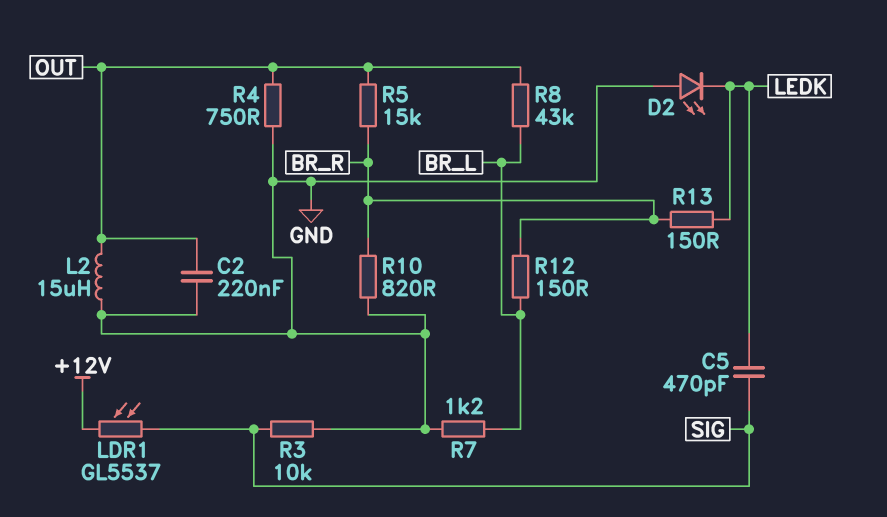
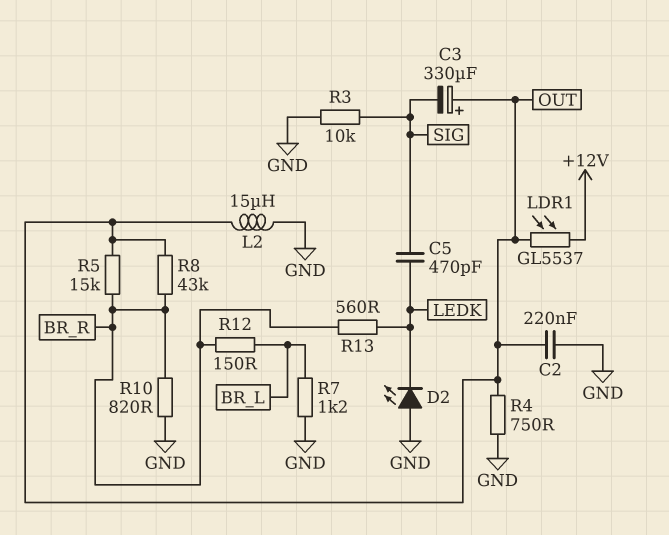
C3: none -> 330uF (plus OUT, minus SIG)
LDR1: GL5537 (+12V, SIG) -> GL5537 (+12V, OUT)
R8: 43k (BR_L, OUT) -> 43k (BR_R, OUT)
R13: 150 (BR_R, LEDK) -> 560 (BR_R, LEDK)

